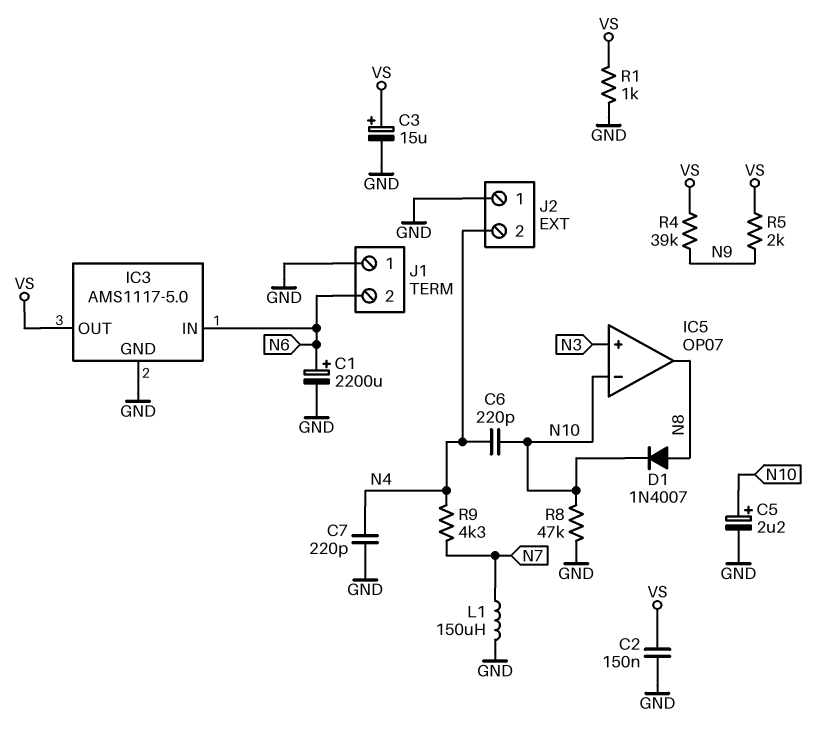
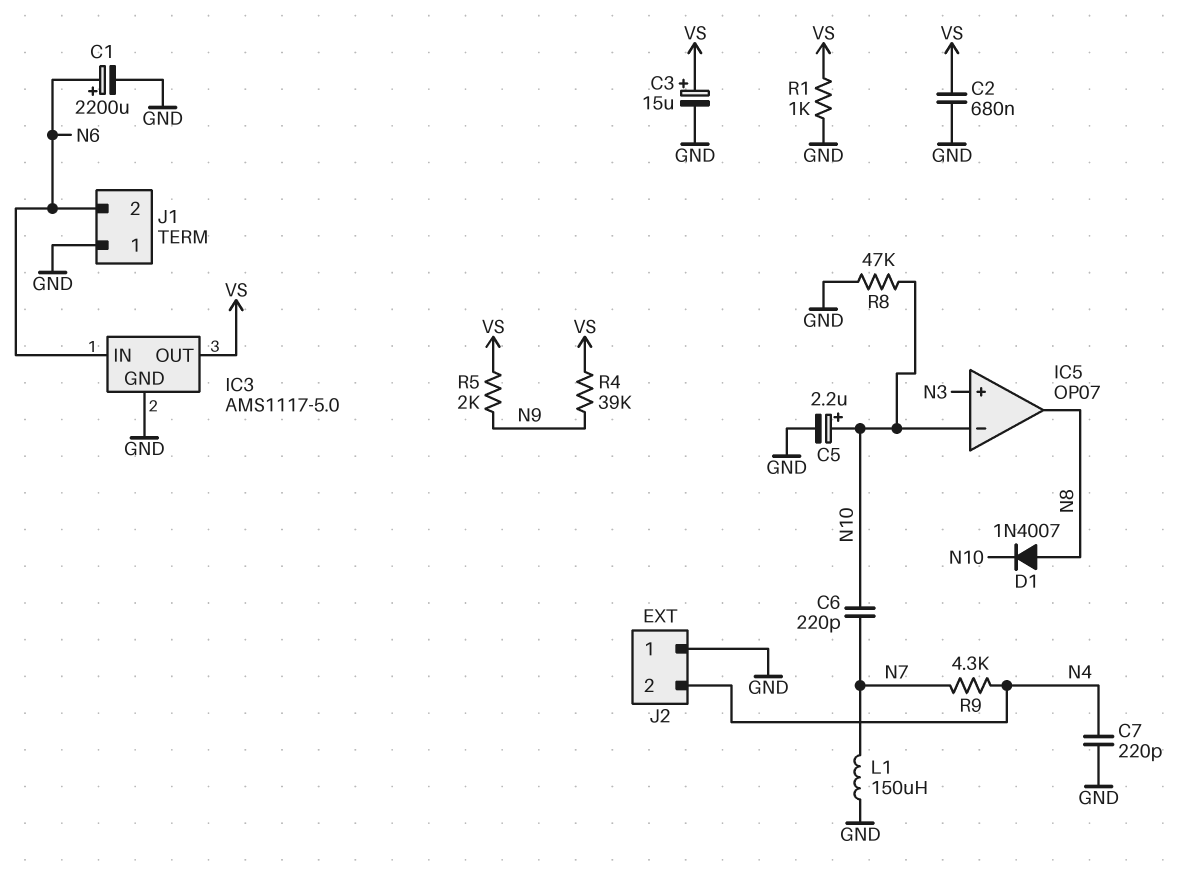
C2: 150nF (GND, VS) -> 680nF (GND, VS)
C6: 220pF (N4, N10) -> 220pF (N7, N10)

